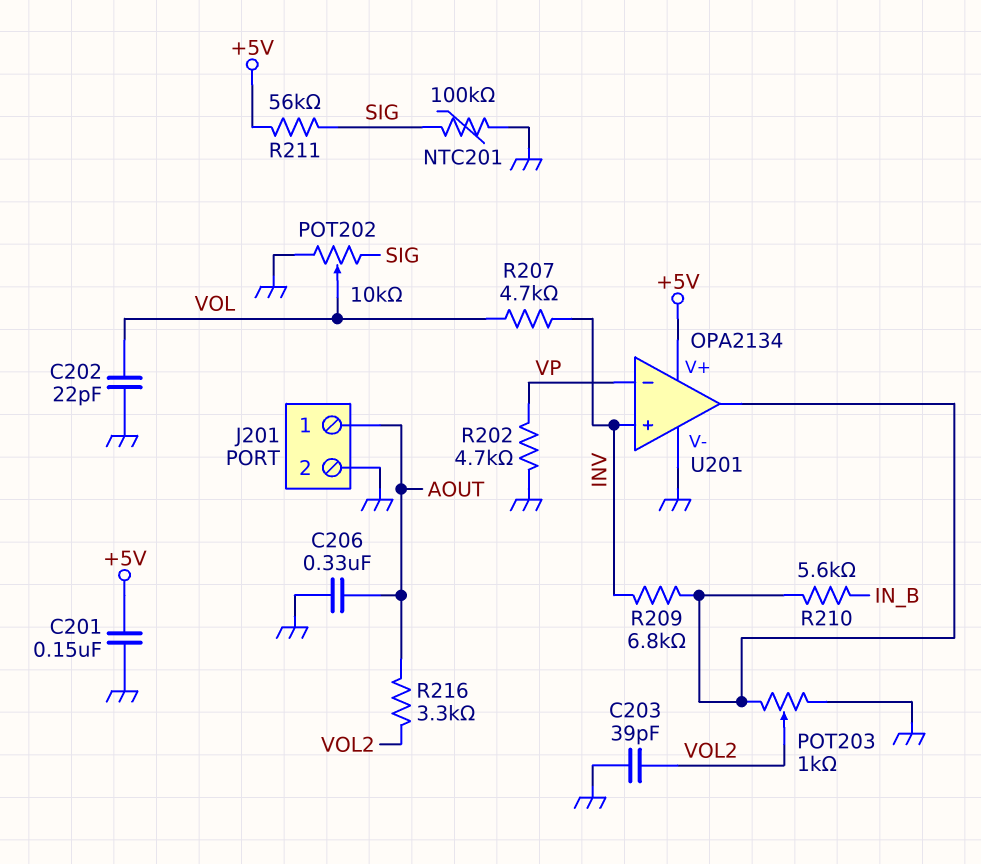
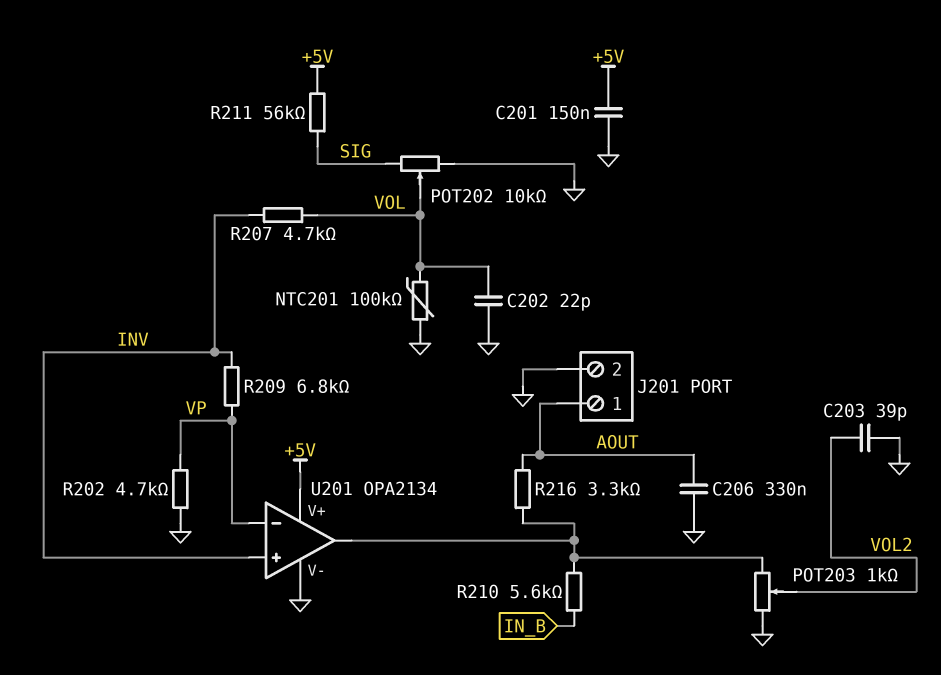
NTC201: 100k (GND, SIG) -> 100k (GND, VOL)
R209: 6.8k (INV, U201/out) -> 6.8k (INV, VP)
R216: 3.3k (AOUT, VOL2) -> 3.3k (AOUT, U201/out)

